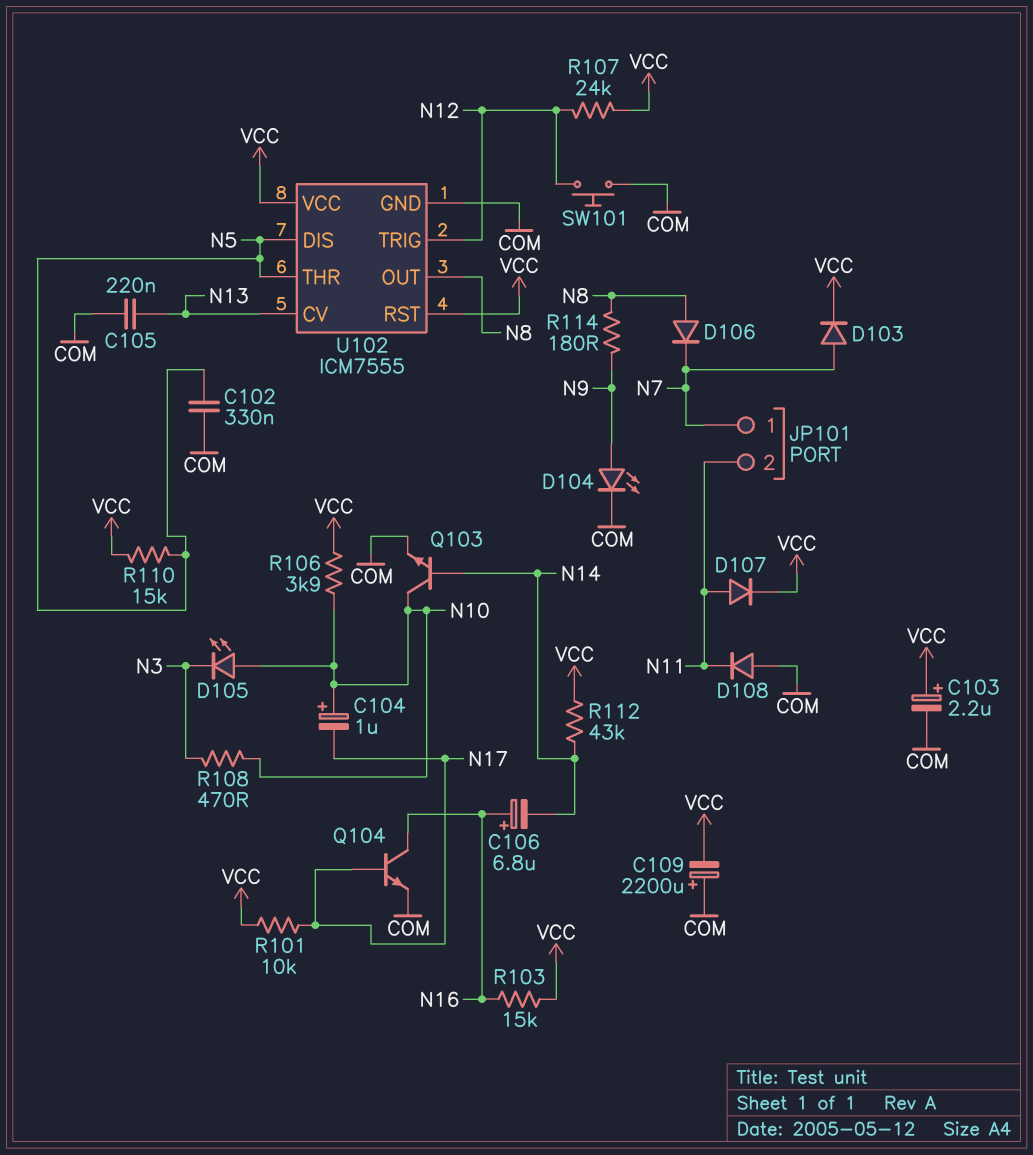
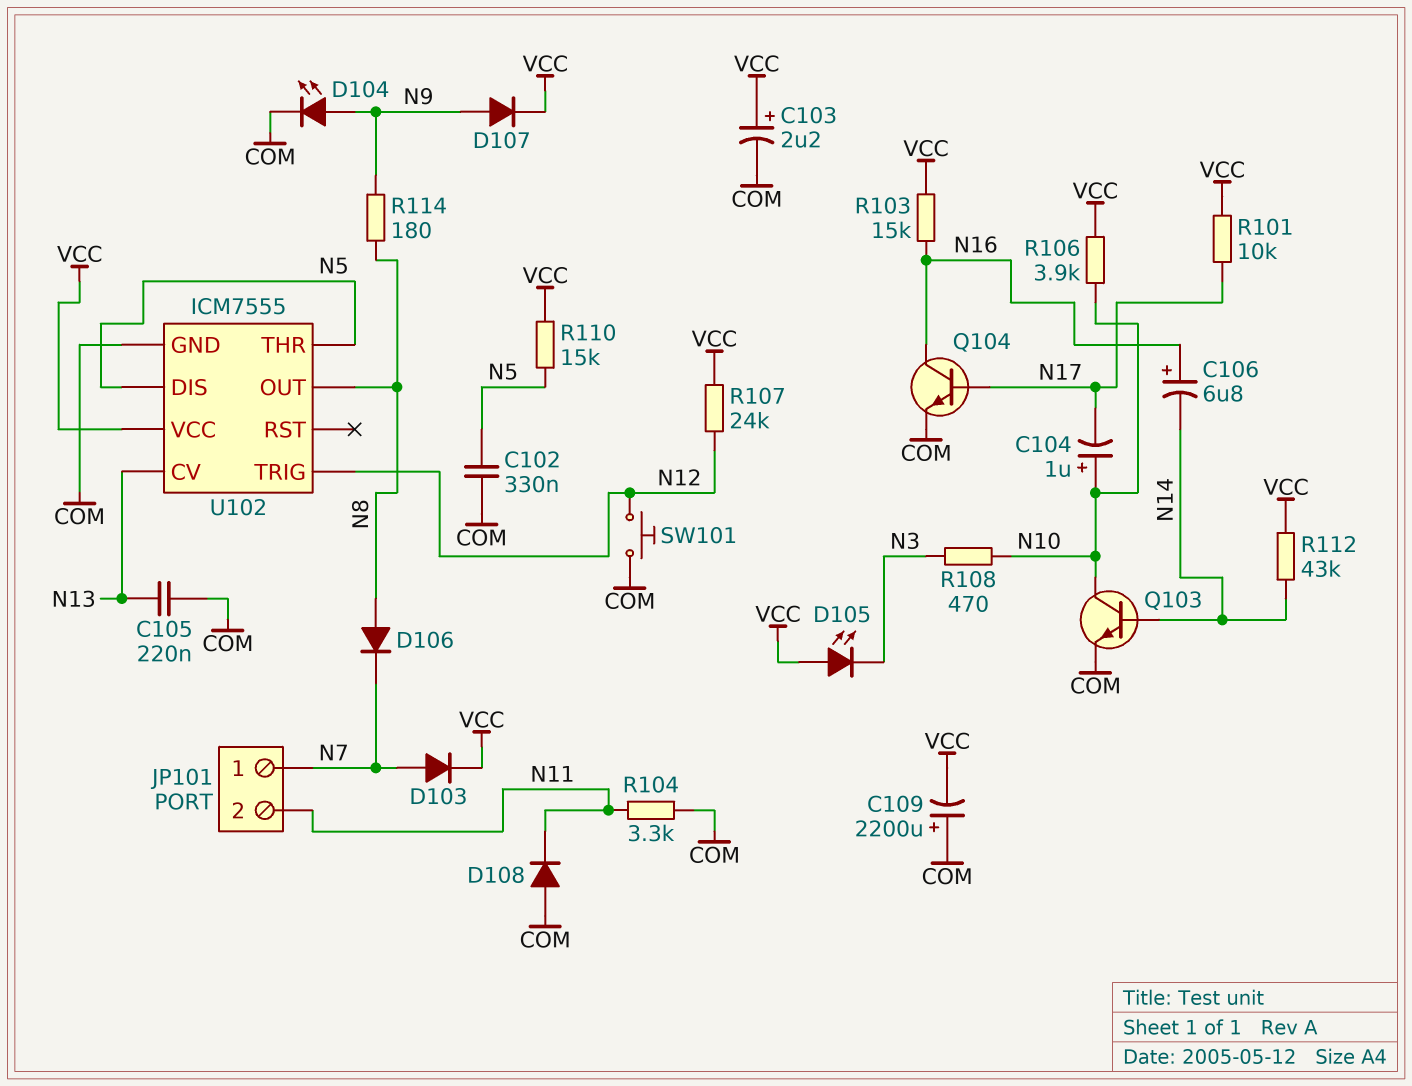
D105: LED (A N10, K N3) -> LED (A VCC, K N3)
D107: diode (A N11, K VCC) -> diode (A N9, K VCC)
R104: none -> 3.3k (COM, N11)
U102 pin RST: VCC -> none

